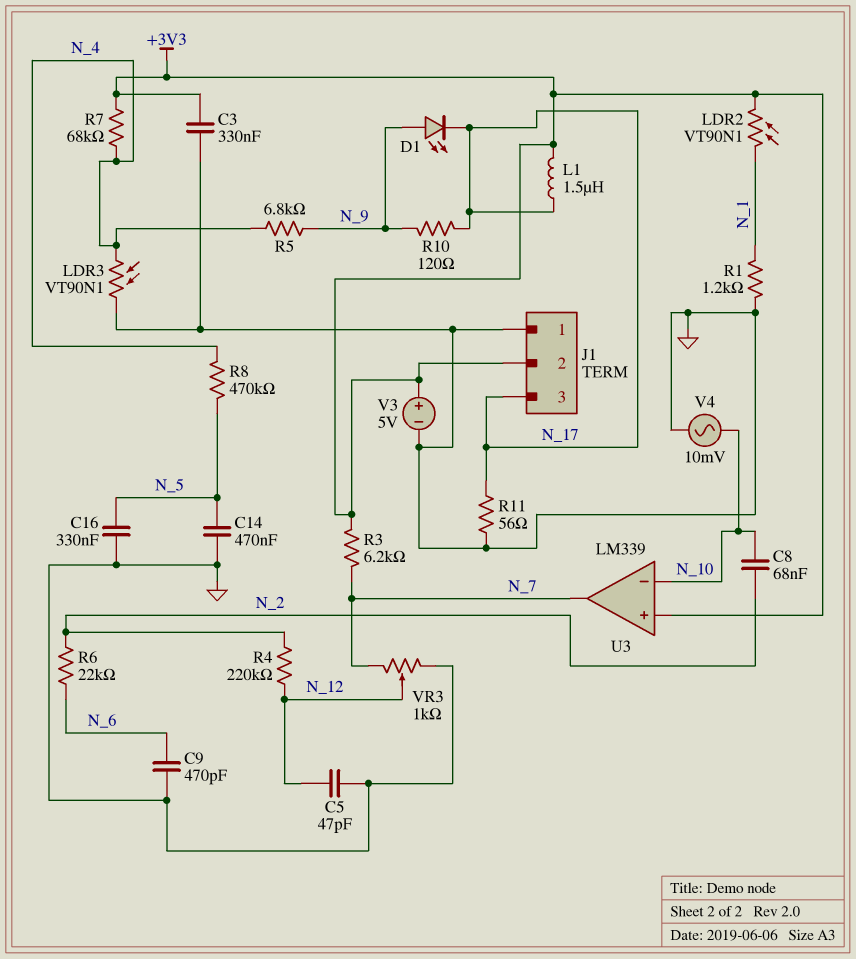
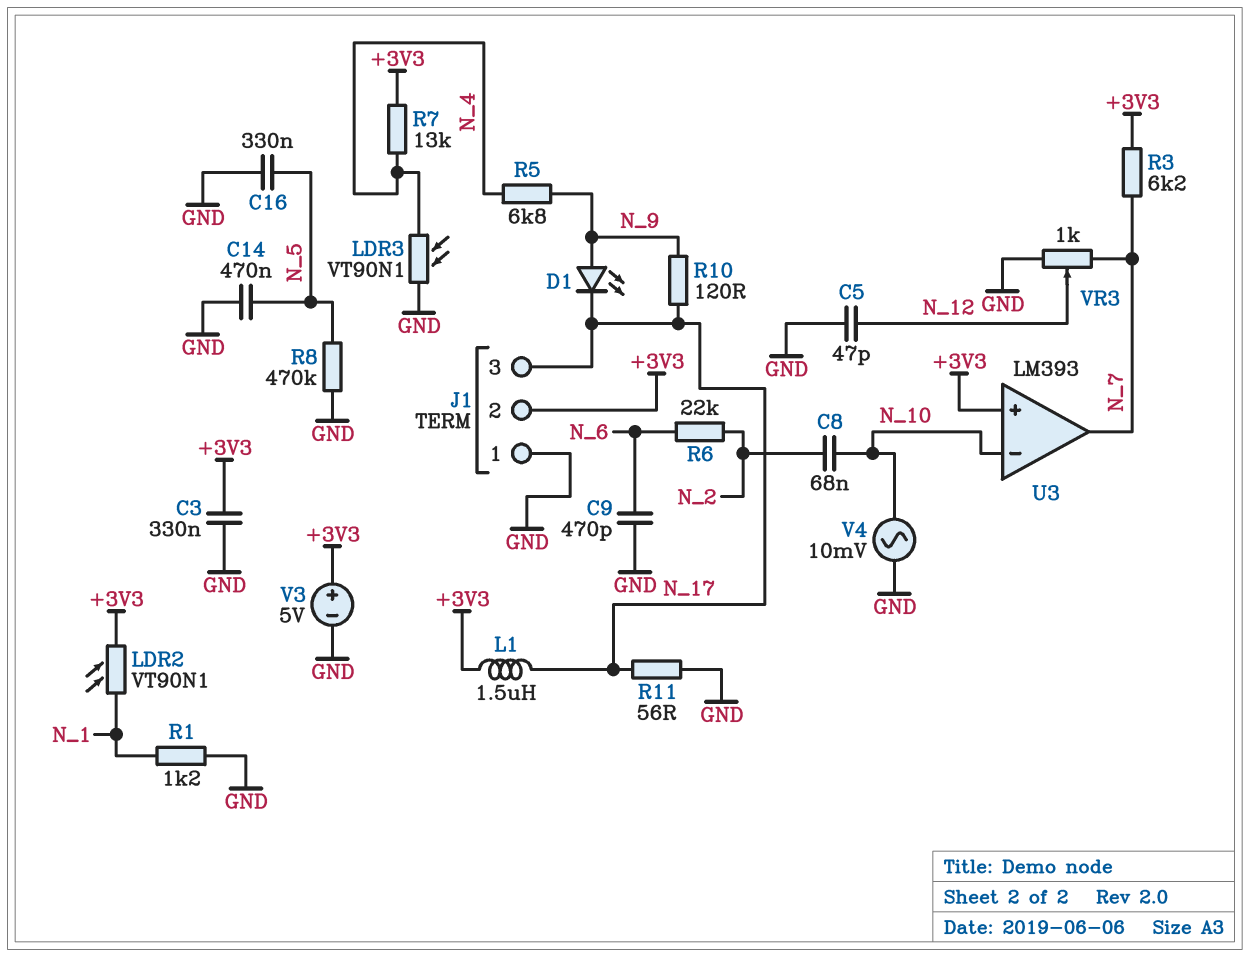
R4: 220k (N_2, N_12) -> none
R7: 68k (+3V3, N_4) -> 13k (+3V3, N_4)
R8: 470k (N_4, N_5) -> 470k (GND, N_5)
U3: LM339 -> LM393

